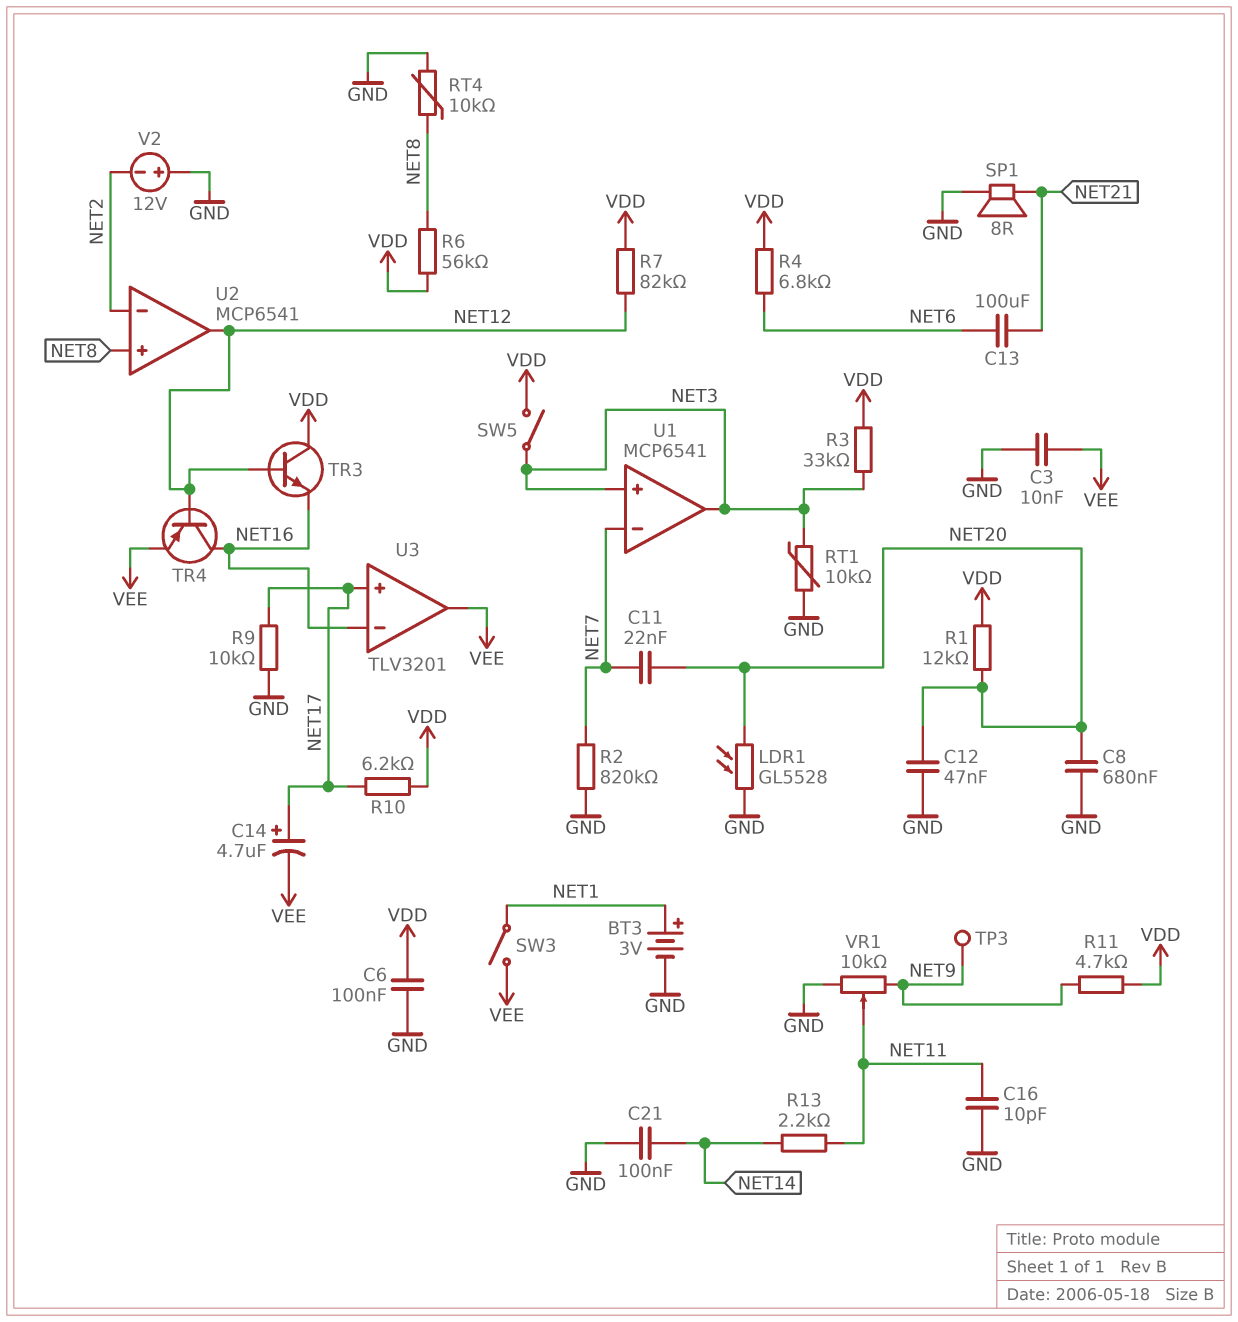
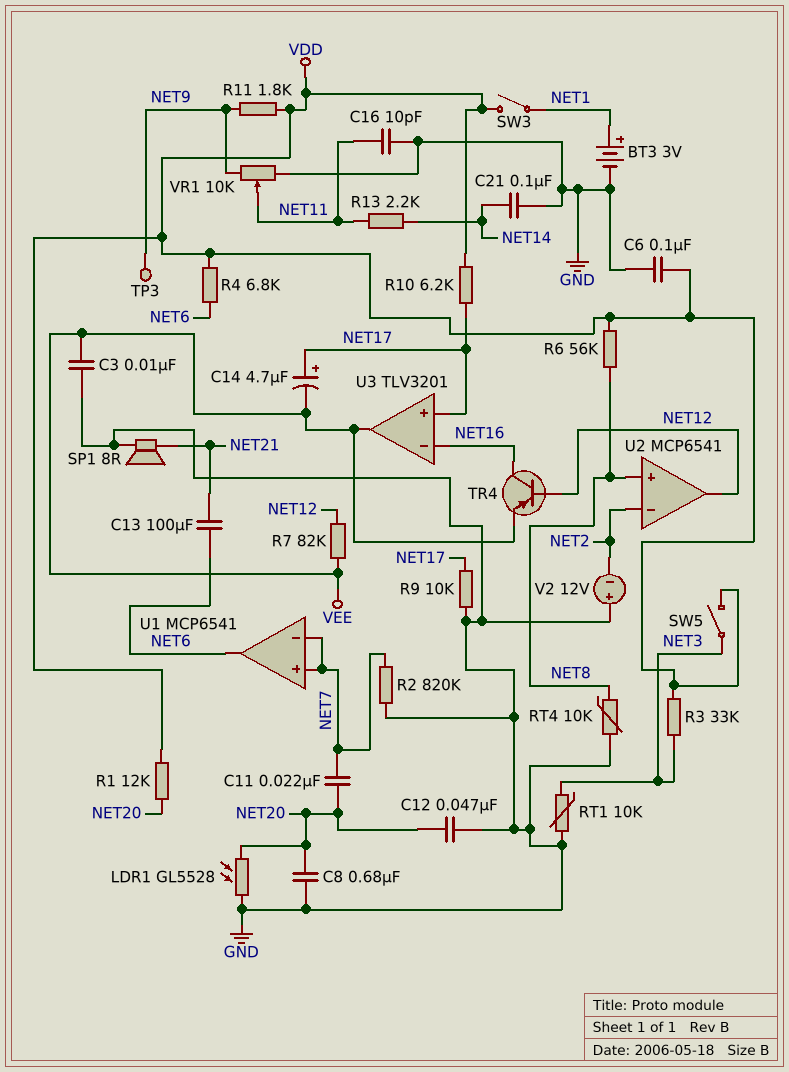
R7: 82k (NET12, VDD) -> 82k (NET12, VEE)
R11: 4.7k (NET9, VDD) -> 1.8k (NET9, VDD)
SW3: switch (NET1, VEE) -> switch (NET1, VDD)
TR3: NPN (B NET12, C VDD, E NET16) -> none
U1 pin in+: NET3 -> NET7
U1 pin out: NET3 -> NET6

